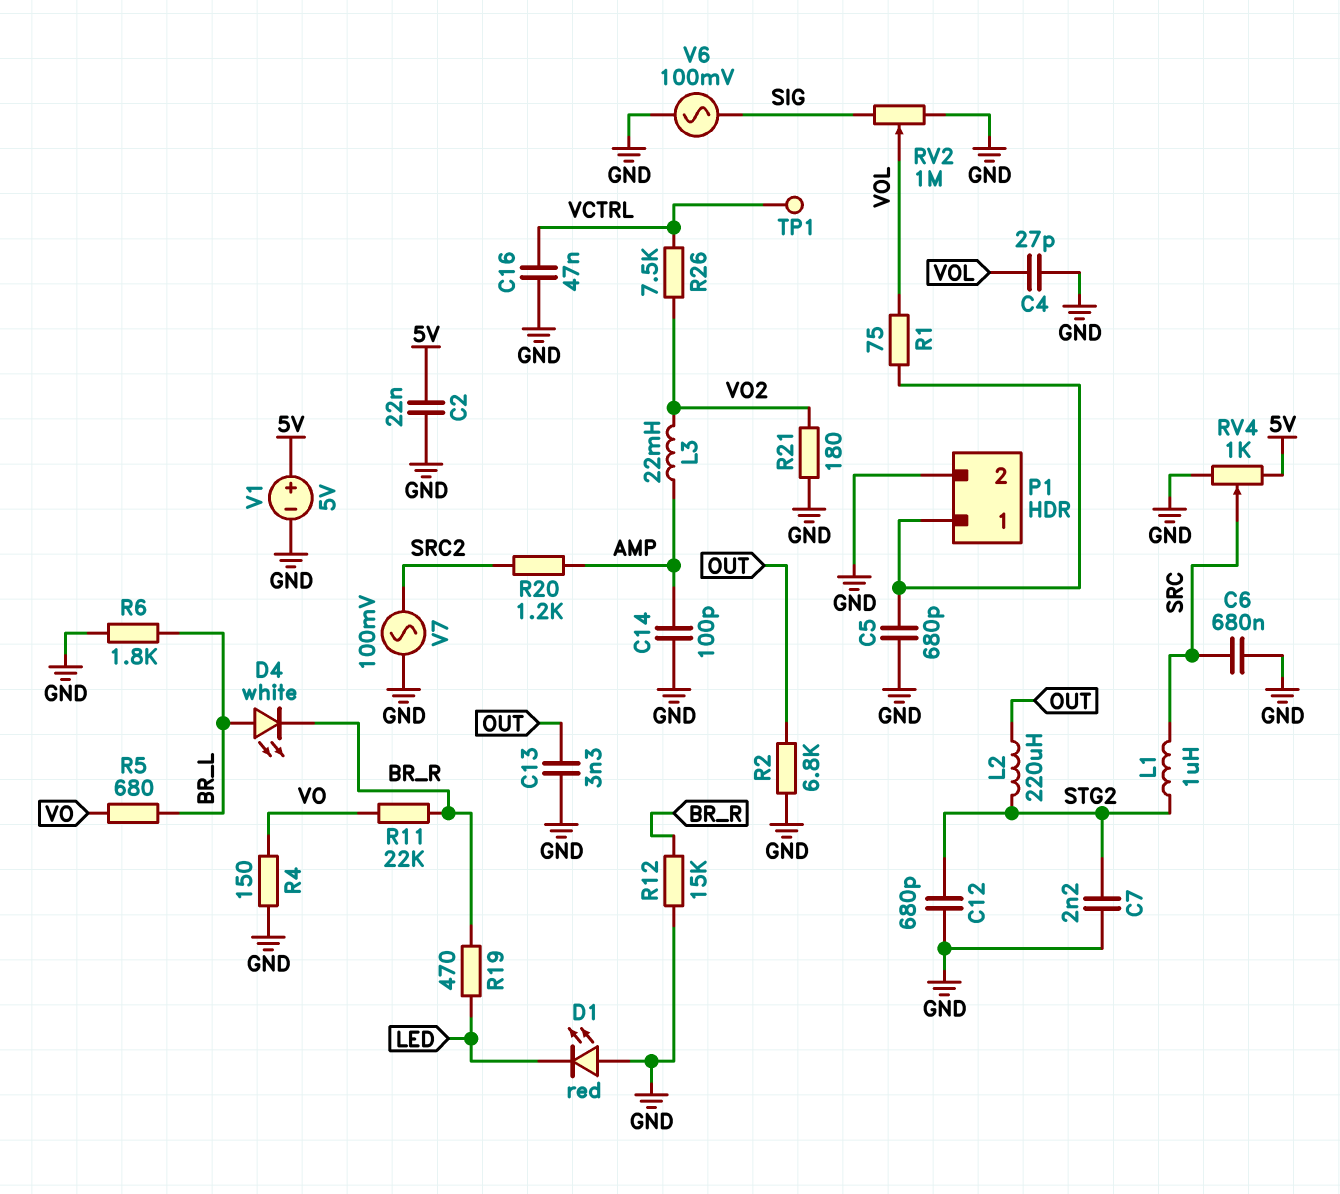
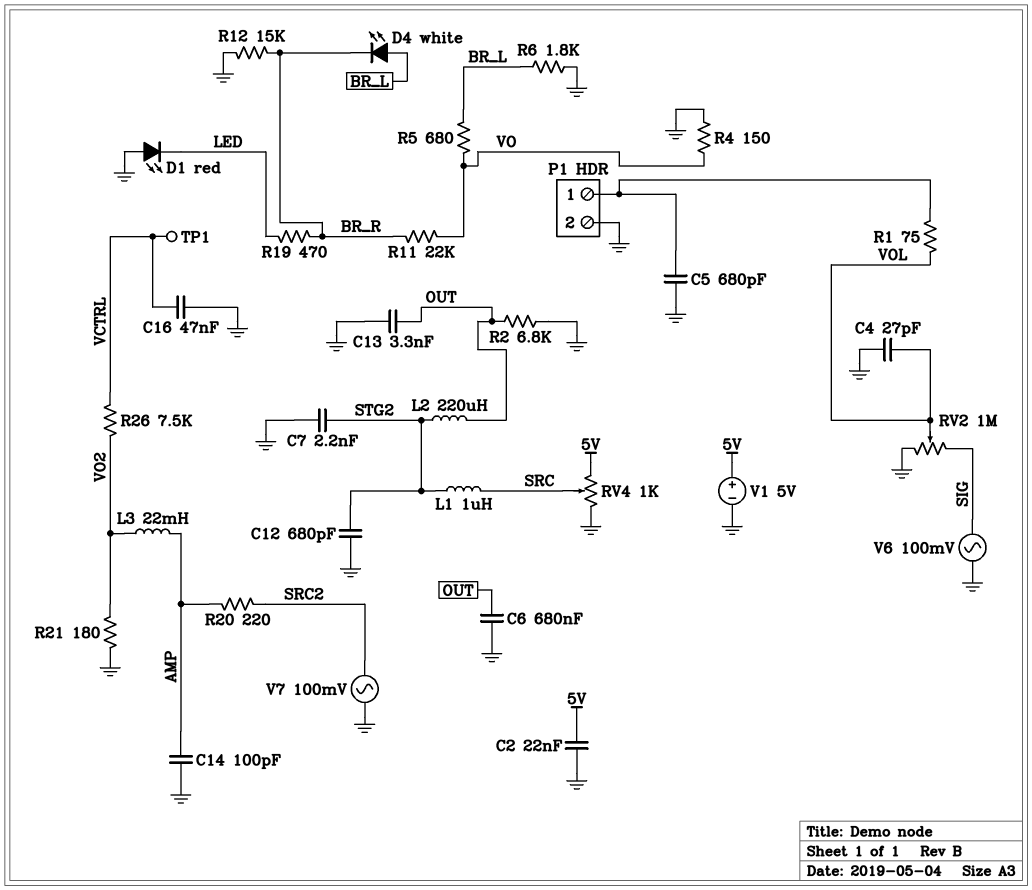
C6: 680nF (GND, SRC) -> 680nF (GND, OUT)
R20: 1.2k (AMP, SRC2) -> 220 (AMP, SRC2)

